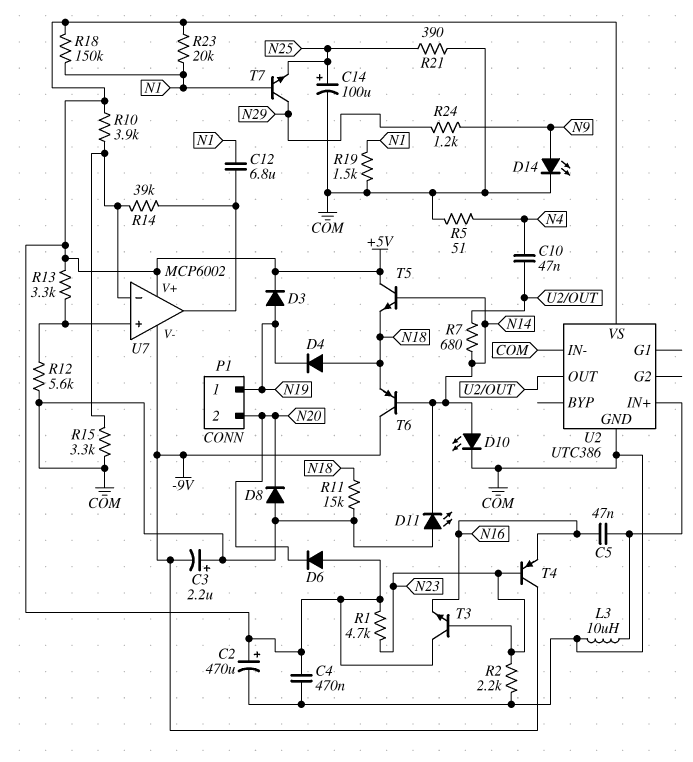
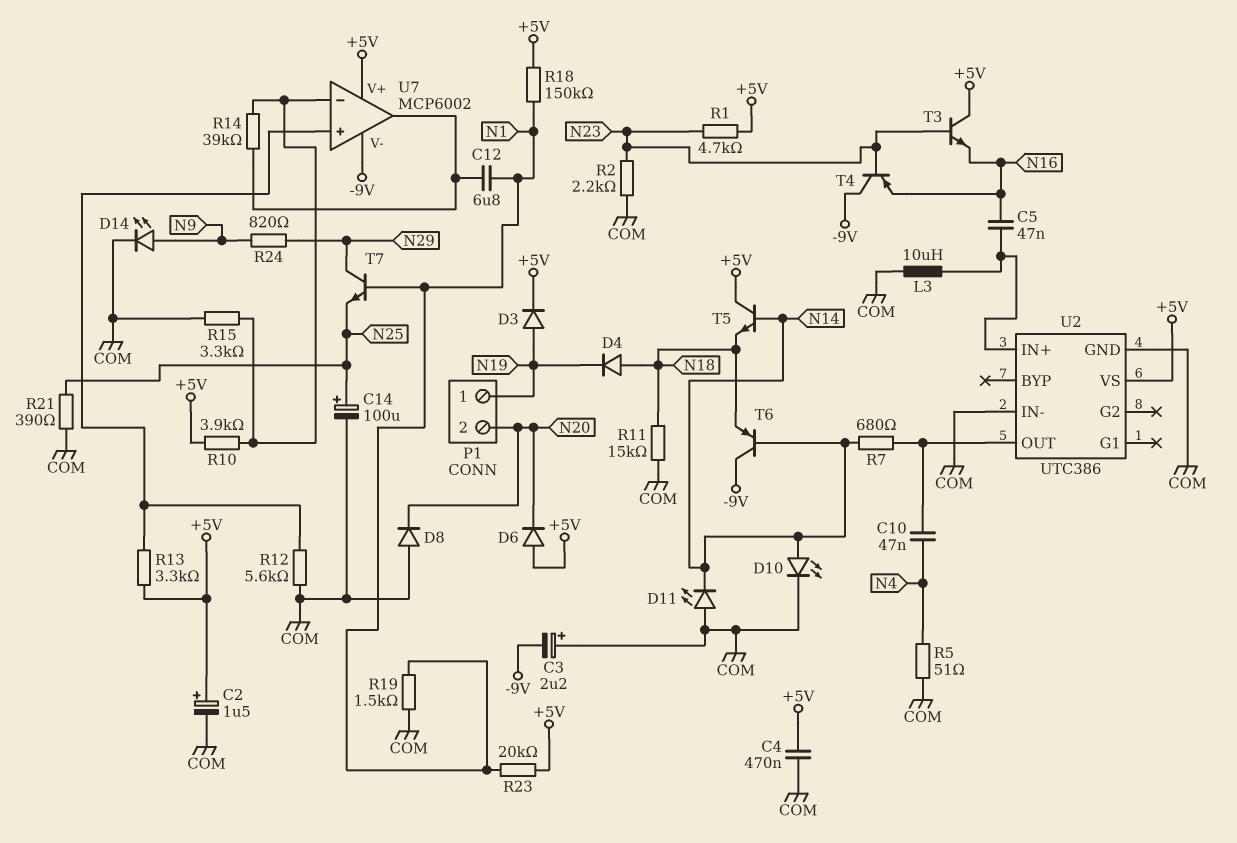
C2: 470uF (plus +5V, minus COM) -> 1.5uF (plus +5V, minus COM)
R24: 1.2k (N9, N29) -> 820 (N9, N29)

